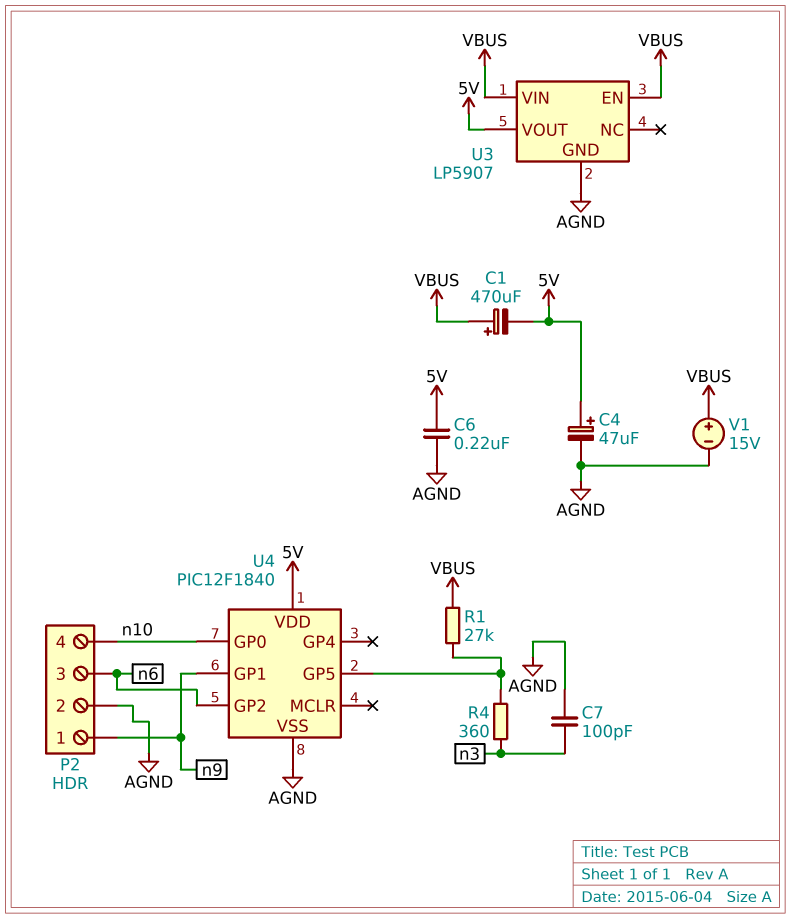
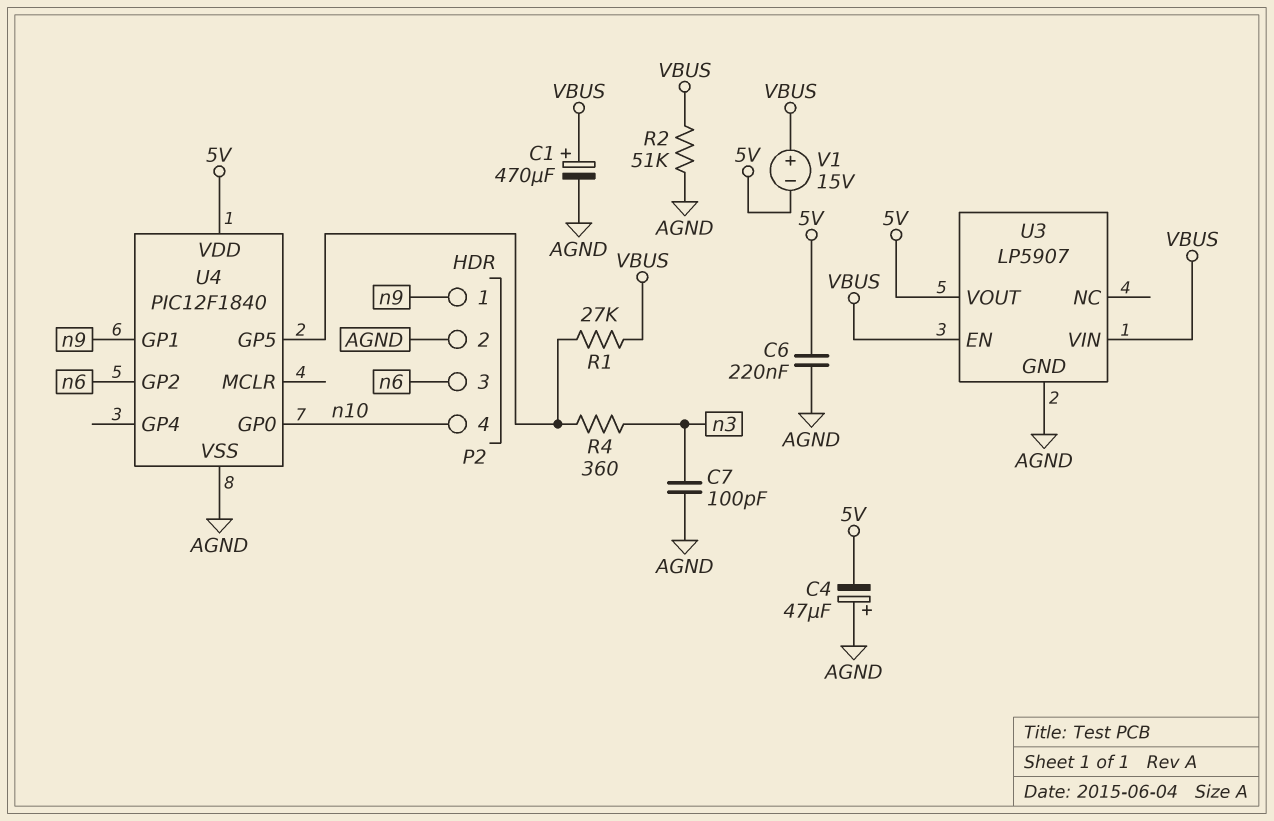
C1: 470uF (plus VBUS, minus 5V) -> 470uF (plus VBUS, minus AGND)
C4: 47uF (plus 5V, minus AGND) -> 47uF (plus AGND, minus 5V)
R2: none -> 51k (AGND, VBUS)
V1: 15V (plus VBUS, minus AGND) -> 15V (plus VBUS, minus 5V)

